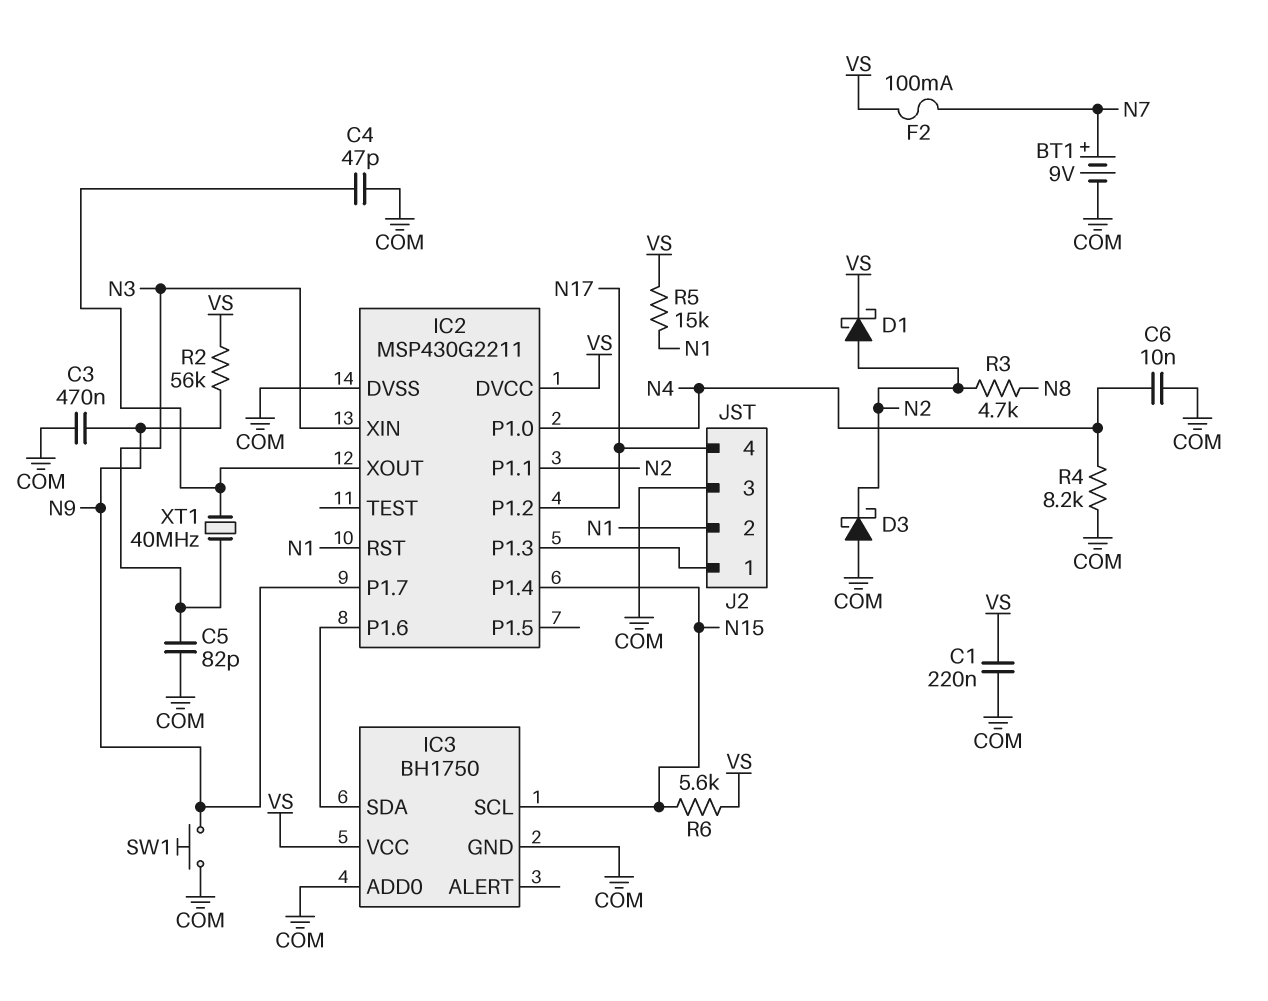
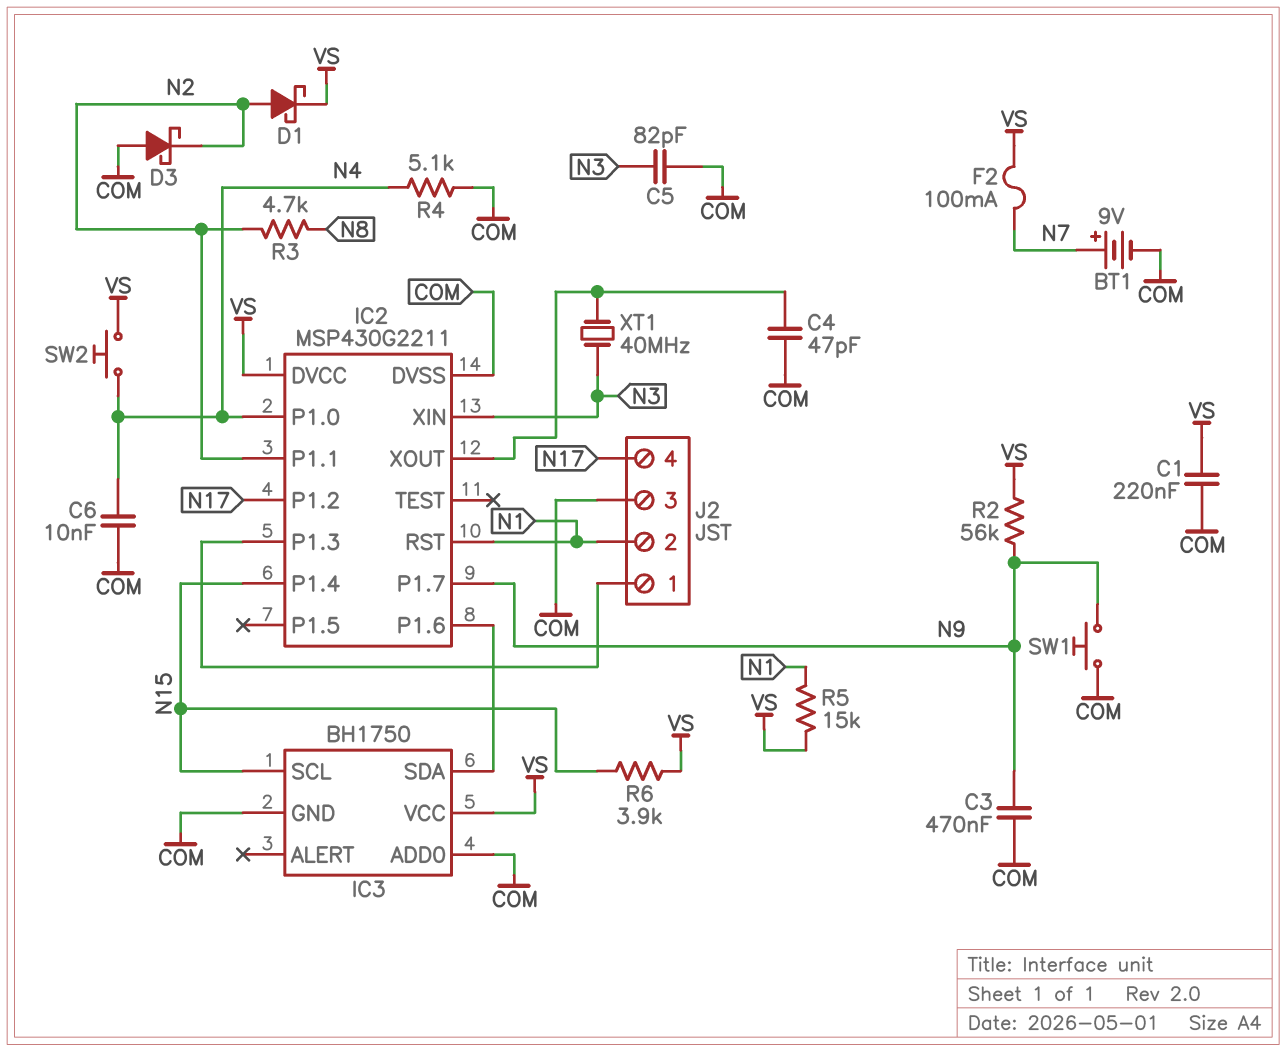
R4: 8.2k (COM, N4) -> 5.1k (COM, N4)
R6: 5.6k (N15, VS) -> 3.9k (N15, VS)
SW2: none -> button (N4, VS)

